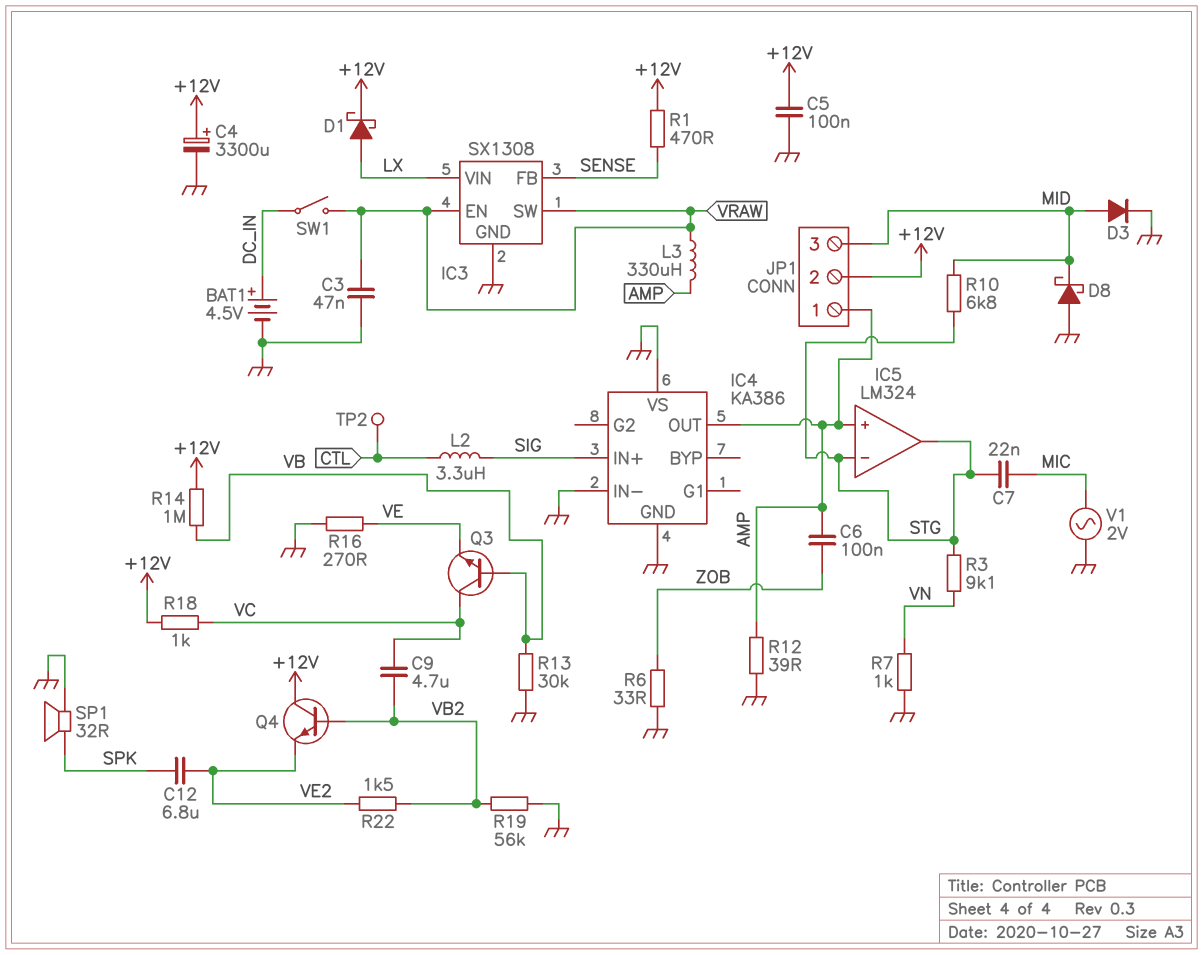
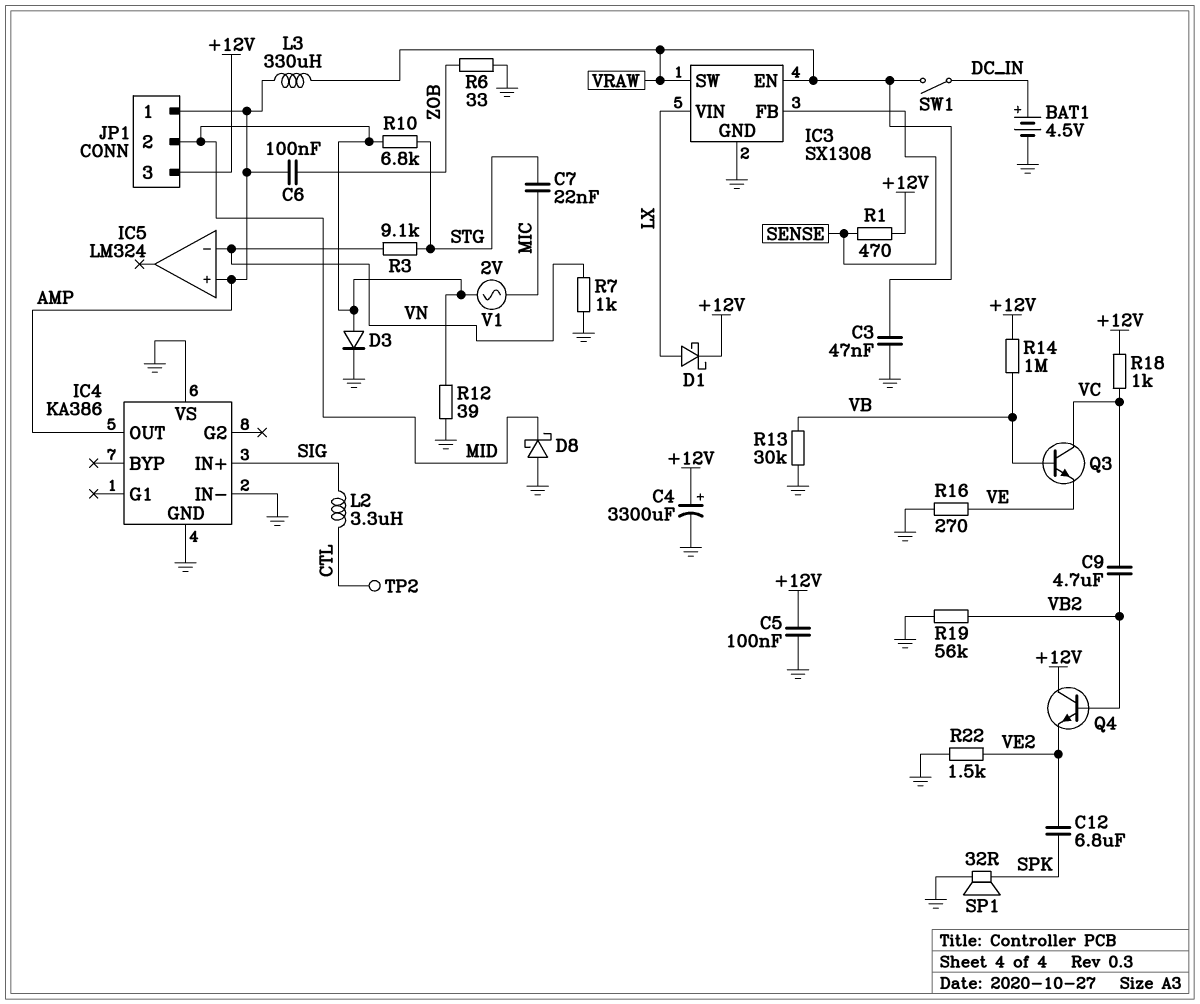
IC5 pin in-: STG -> VN
IC5 pin out: STG -> none
JP1 pin 2: +12V -> MID
JP1 pin 3: MID -> +12V
R12: 39 (AMP, GND) -> 39 (GND, MID)
R22: 1.5k (VB2, VE2) -> 1.5k (GND, VE2)
V1: AC 2V (GND, MIC) -> AC 2V (MIC, MID)

